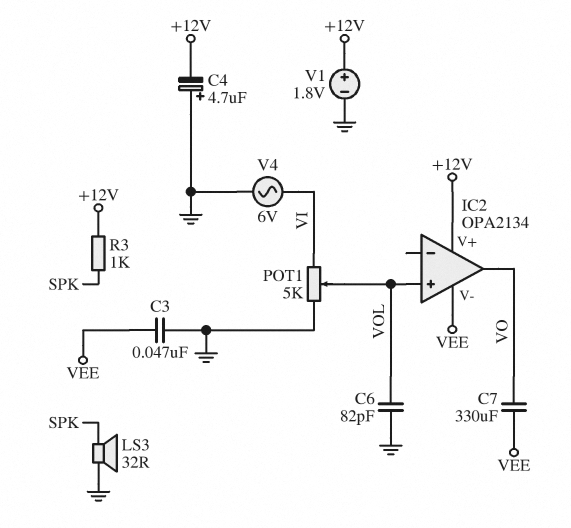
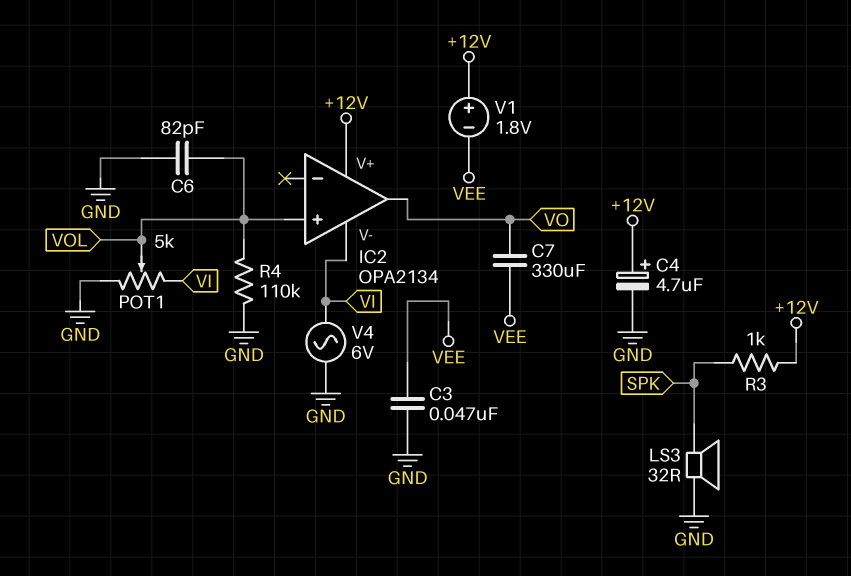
C4: 4.7uF (plus GND, minus +12V) -> 4.7uF (plus +12V, minus GND)
IC2 pin V-: VEE -> VI
R4: none -> 110k (GND, VOL)
V1: 1.8V (plus +12V, minus GND) -> 1.8V (plus +12V, minus VEE)

